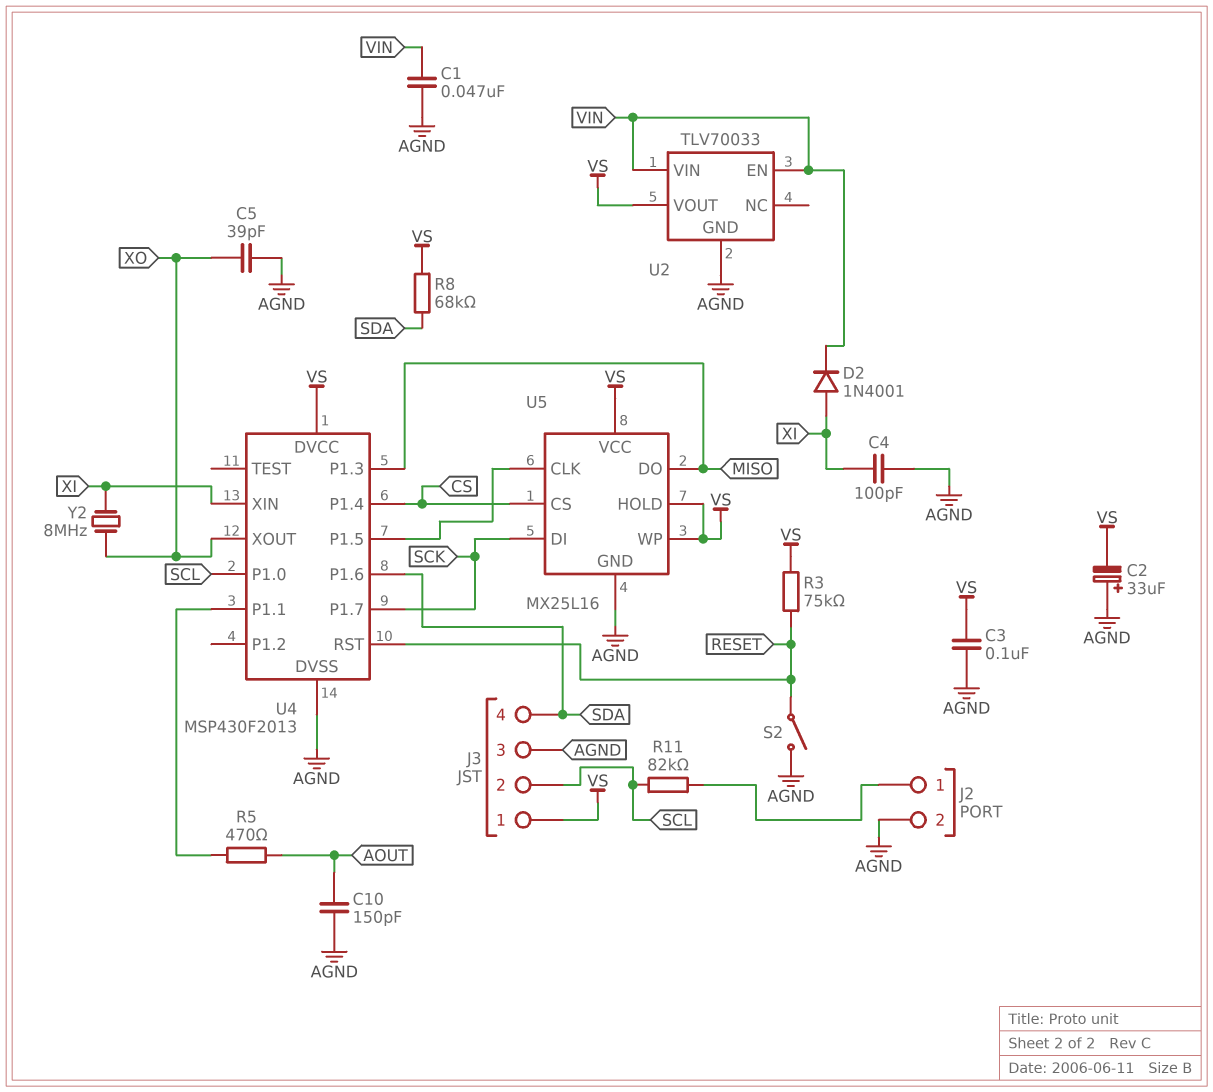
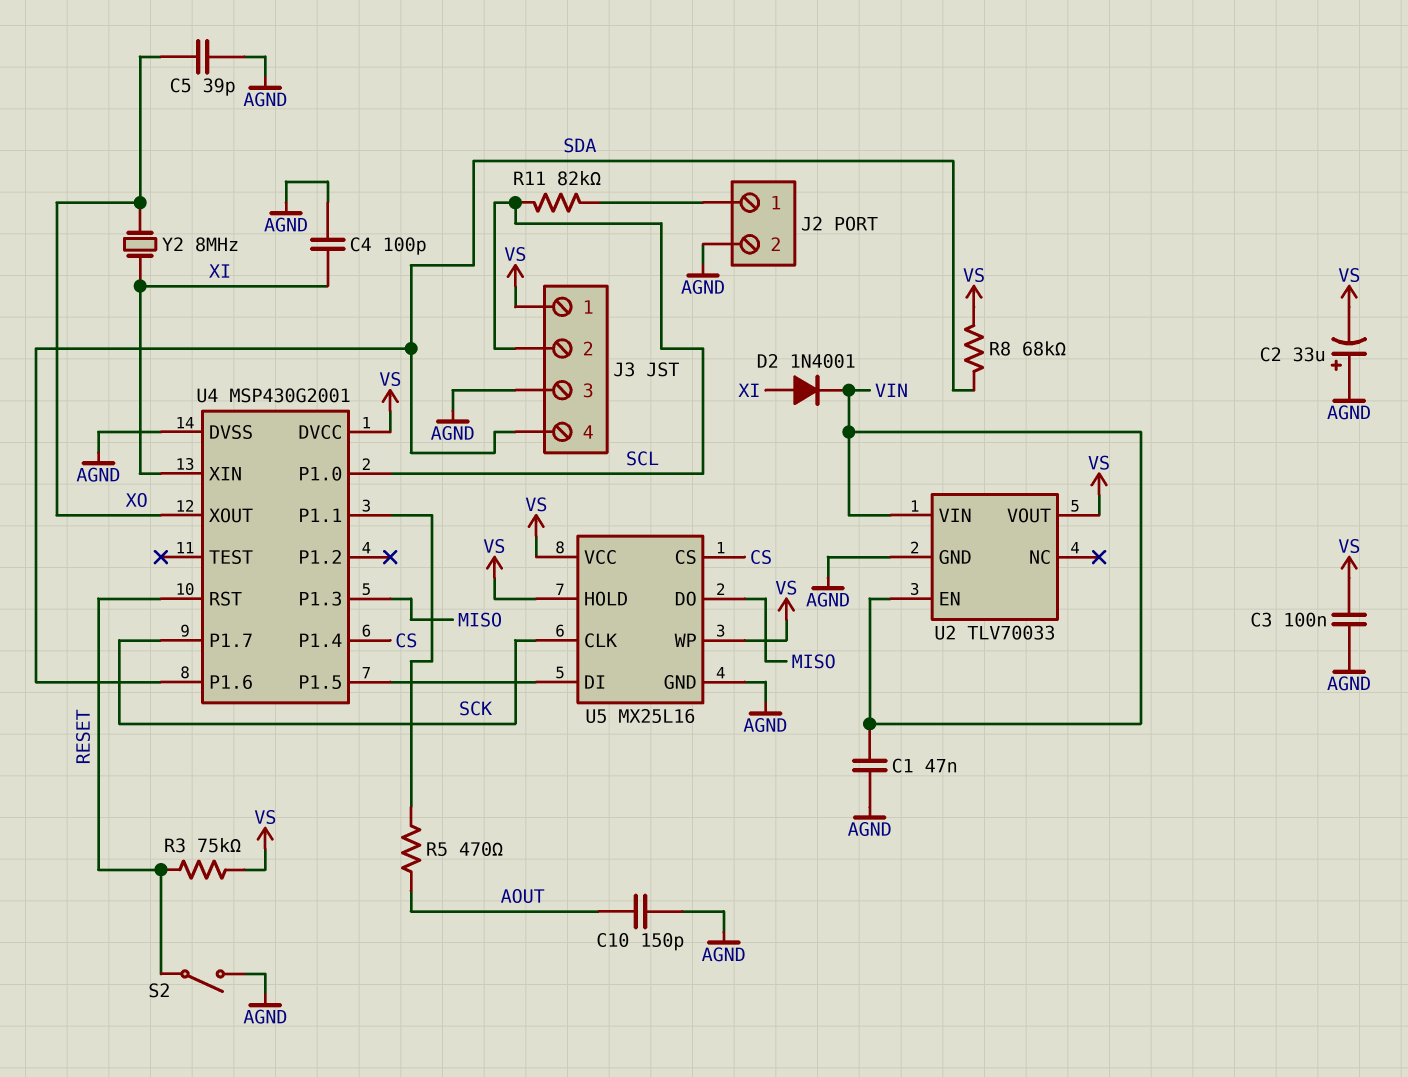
U4: MSP430F2013 -> MSP430G2001
U5 pin CLK: U4/P1.5 -> SCK
U5 pin DI: SCK -> U4/P1.5

